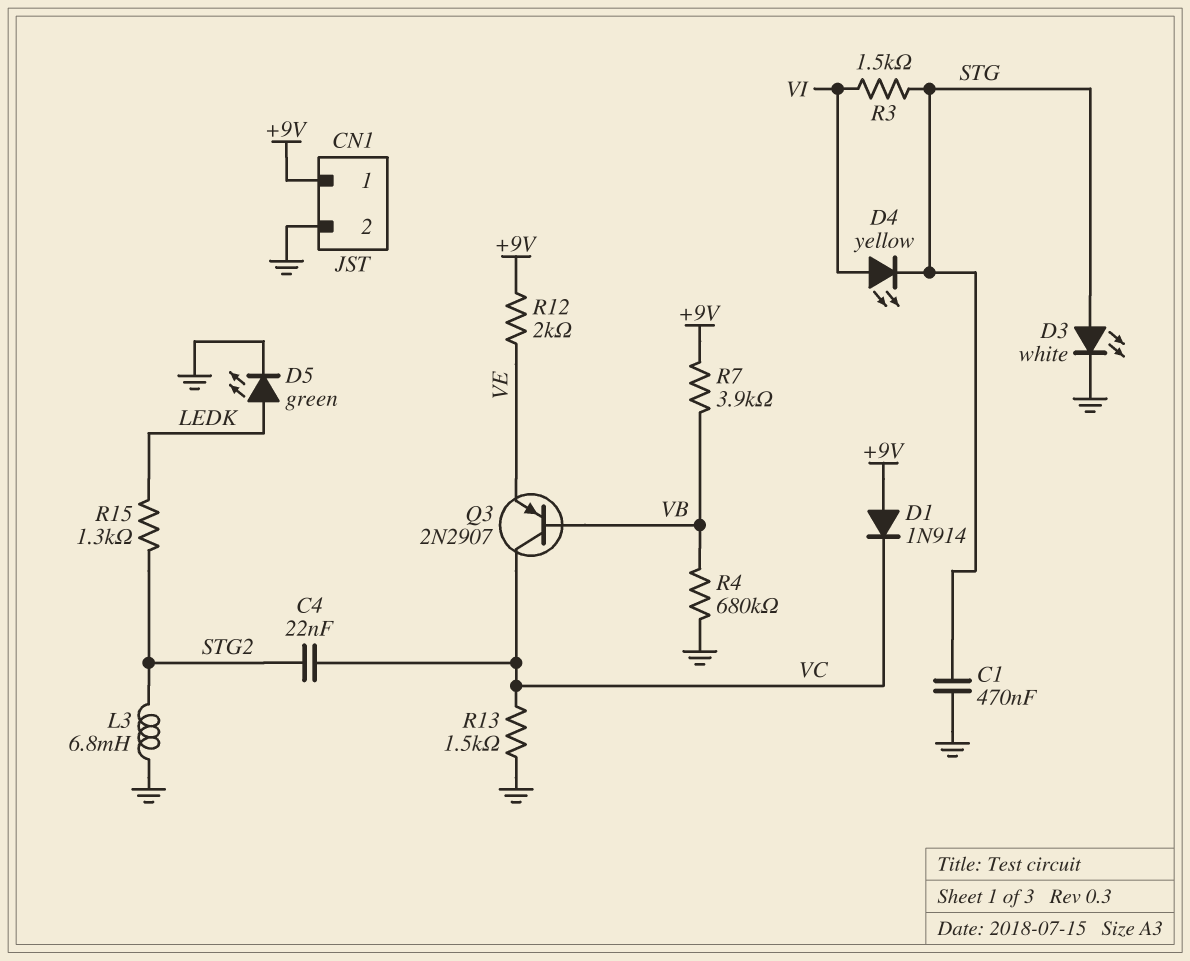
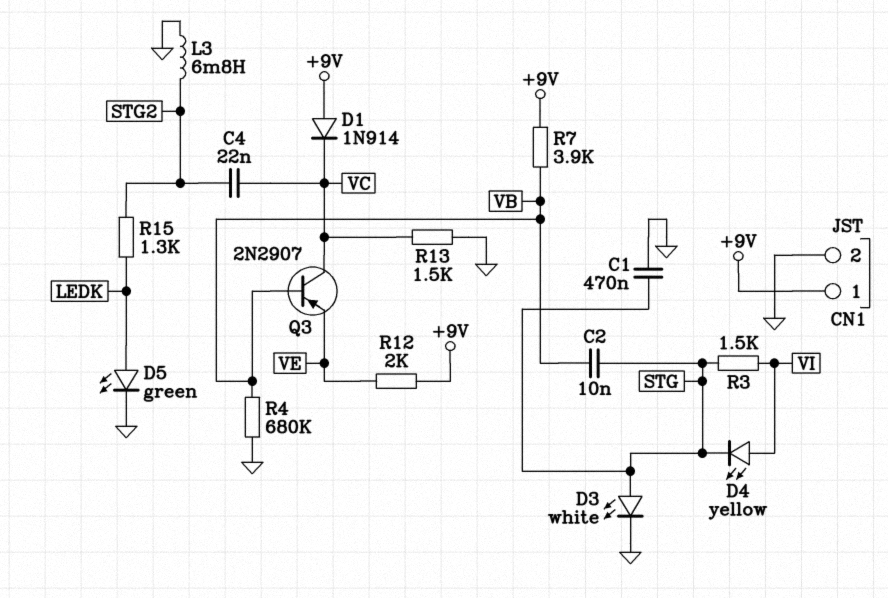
C2: none -> 10nF (STG, VB)

